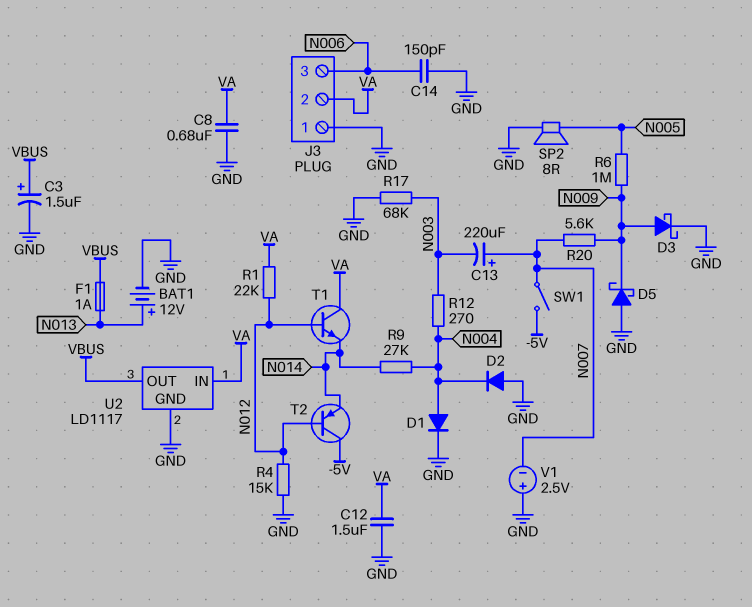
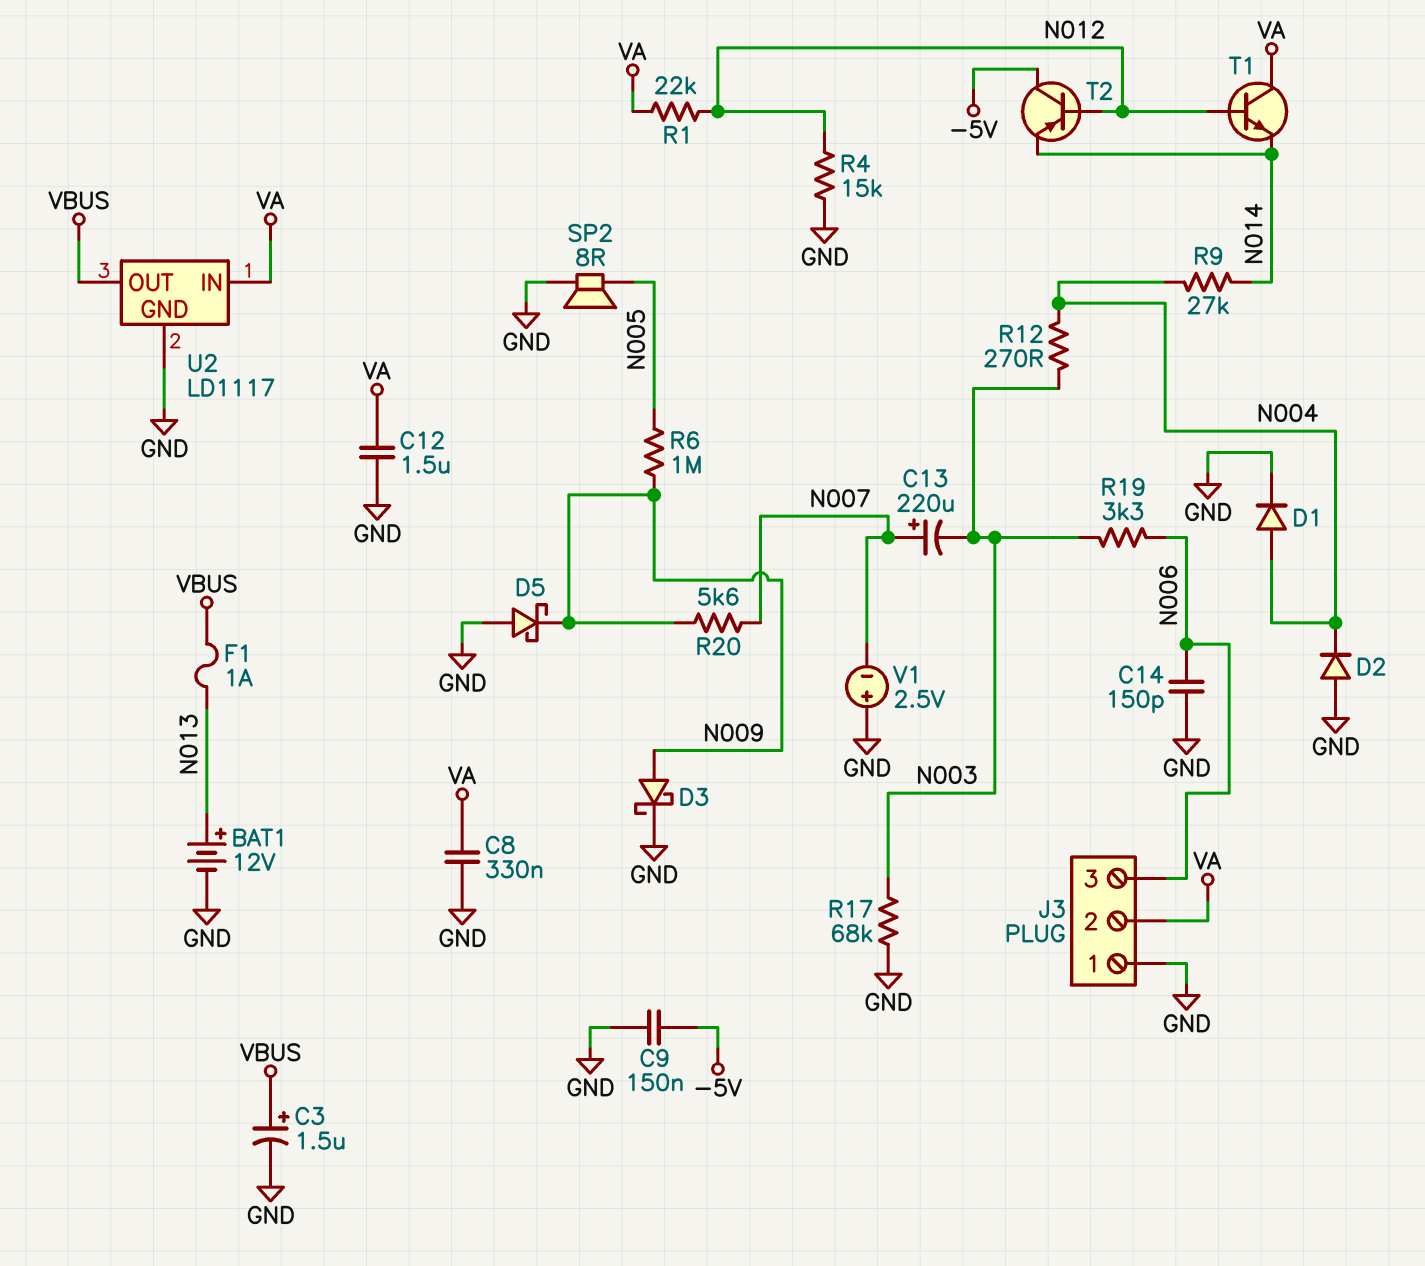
C8: 680nF (GND, VA) -> 330nF (GND, VA)
C9: none -> 150nF (-5V, GND)
R19: none -> 3.3k (N003, N006)
SW1: switch (-5V, N007) -> none

